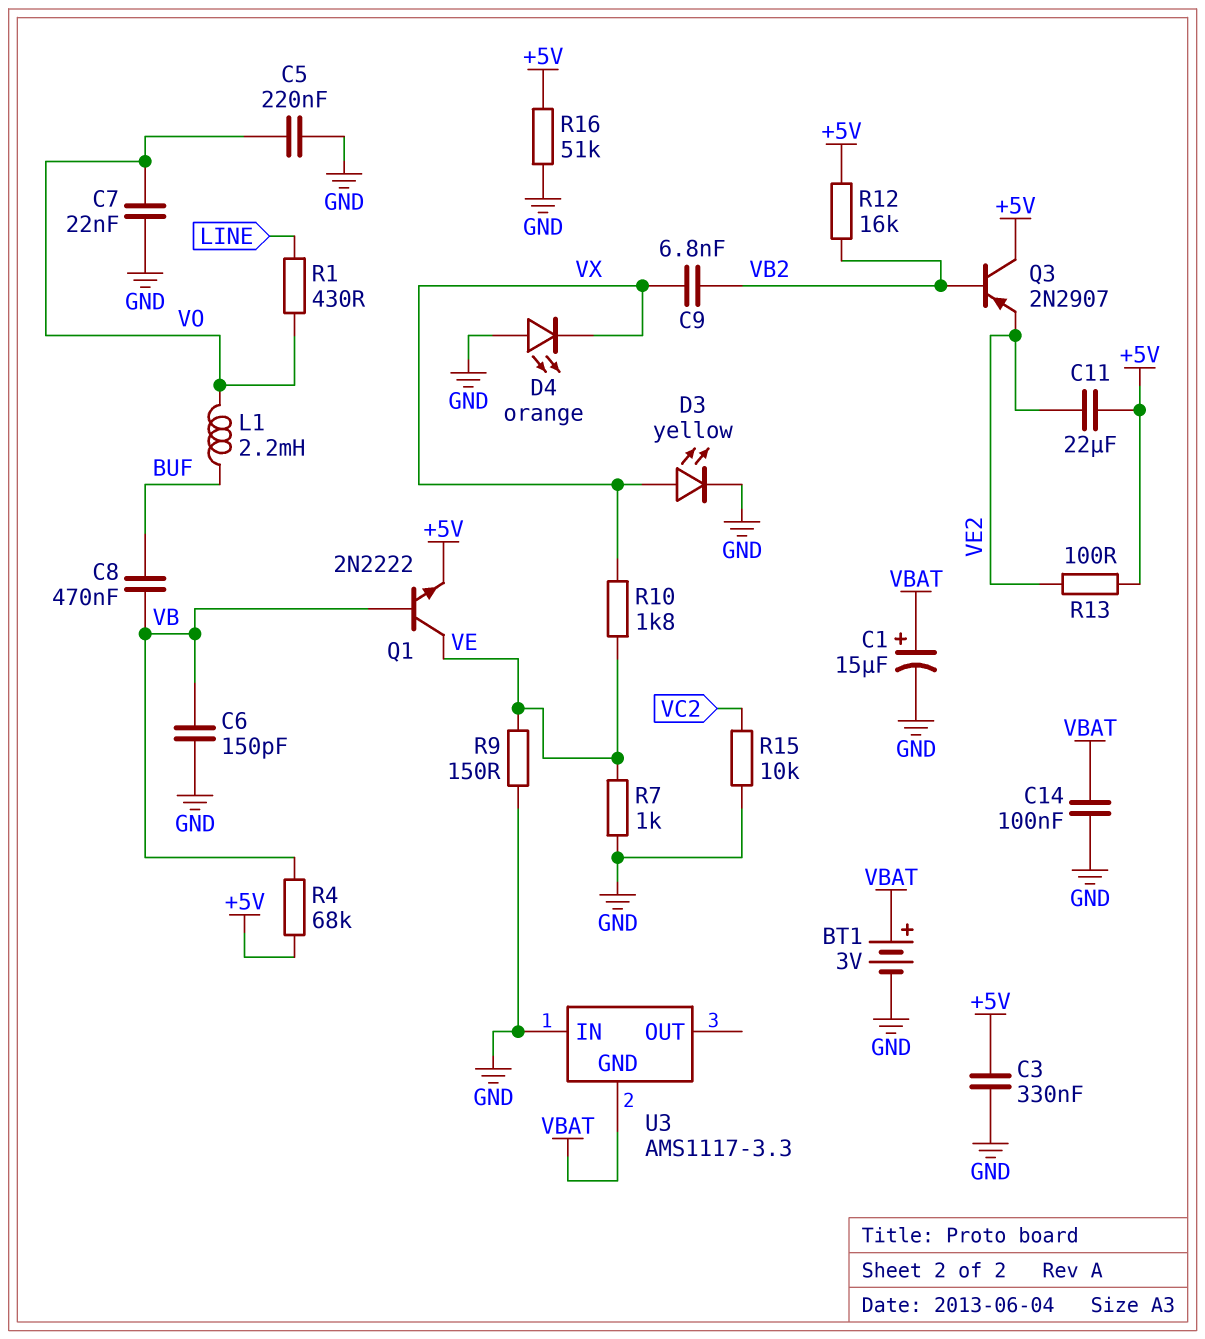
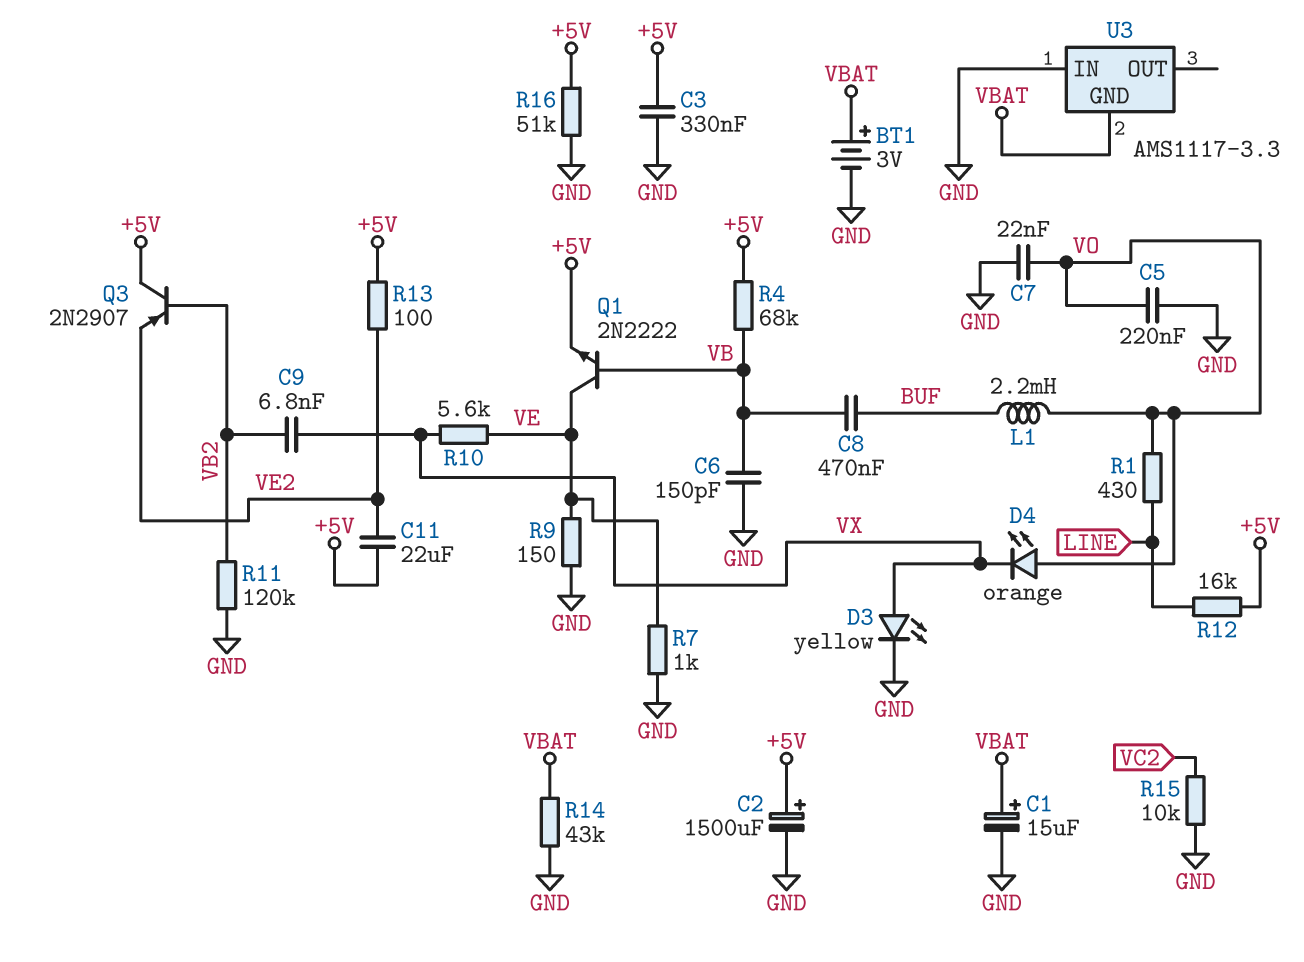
C2: none -> 1500uF (plus +5V, minus GND)
C14: 100nF (GND, VBAT) -> none
D4: LED orange (A GND, K VX) -> LED orange (A VO, K VX)
R10: 1.8k (VE, VX) -> 5.6k (VE, VX)
R11: none -> 120k (GND, VB2)
R12: 16k (+5V, VB2) -> 16k (+5V, LINE)
R14: none -> 43k (GND, VBAT)

